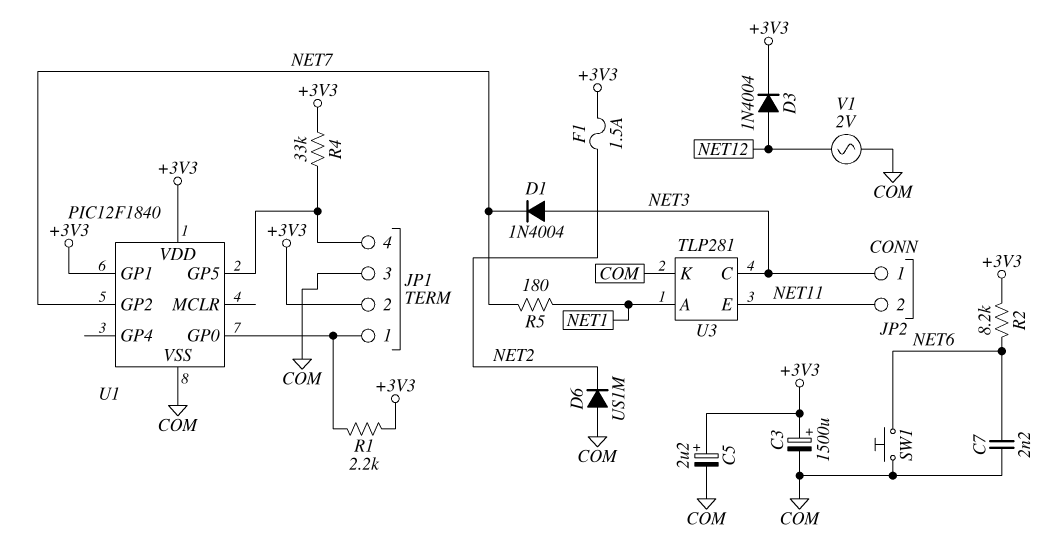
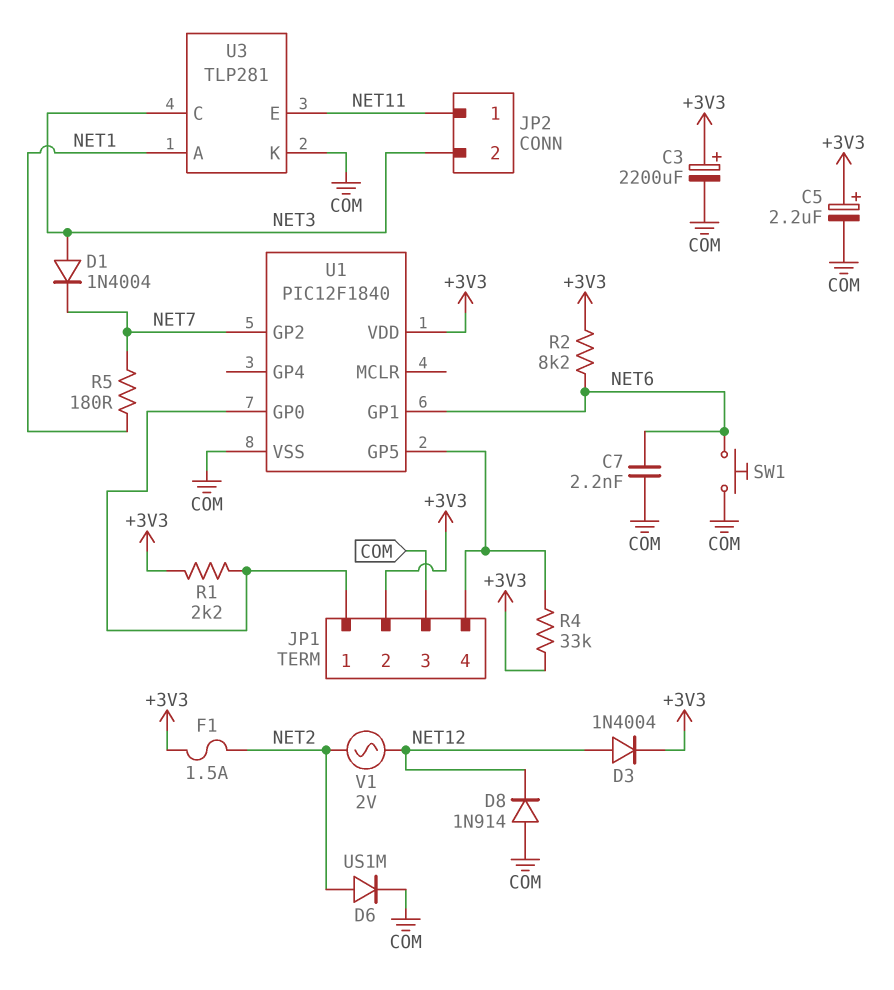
C3: 1500uF (plus +3V3, minus COM) -> 2200uF (plus +3V3, minus COM)
D6: diode US1M (A COM, K NET2) -> diode US1M (A NET2, K COM)
D8: none -> diode 1N914 (A COM, K NET12)
JP2 pin 1: NET3 -> NET11
JP2 pin 2: NET11 -> NET3
U1 pin GP1: +3V3 -> NET6
V1: AC 2V (COM, NET12) -> AC 2V (NET2, NET12)

